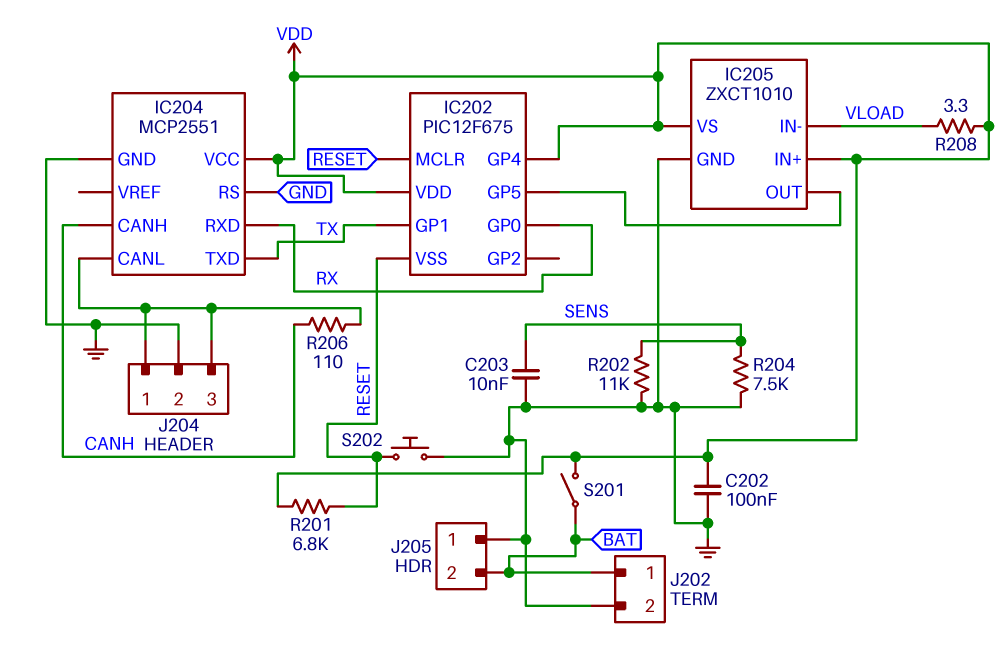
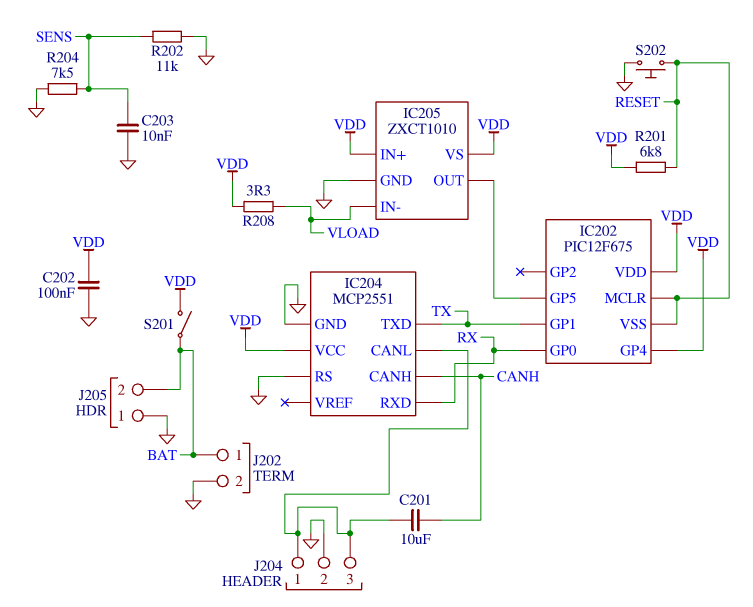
C201: none -> 10uF (CANH, IC204/CANL)
R206: 110 (CANH, IC204/CANL) -> none

